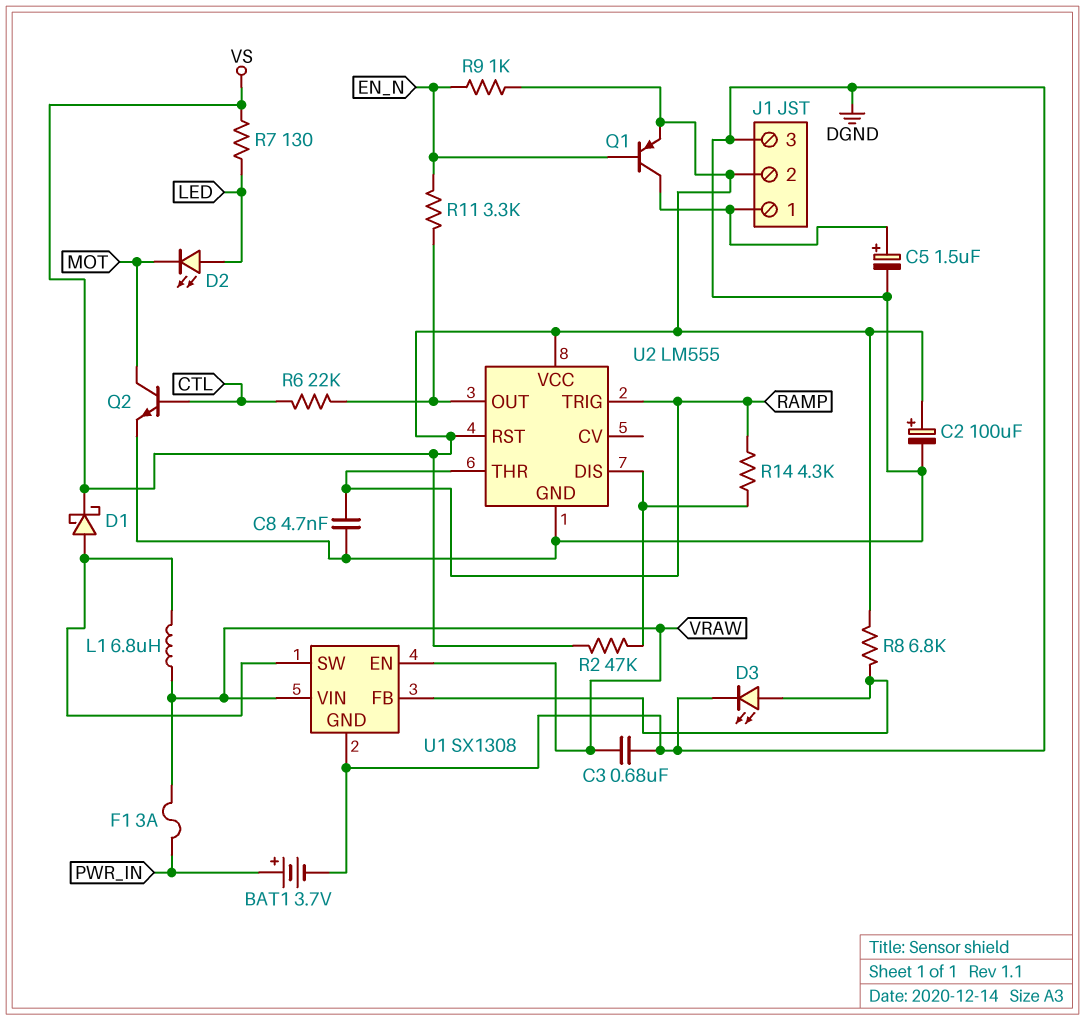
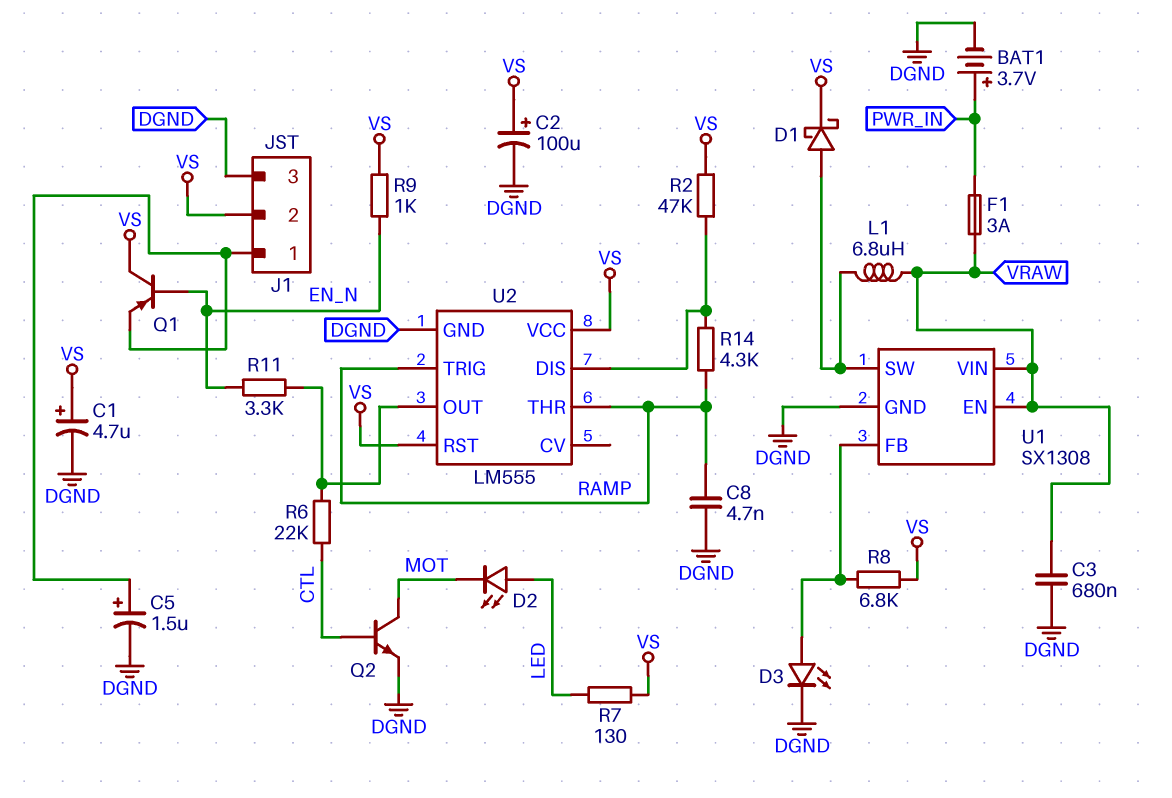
C1: none -> 4.7uF (plus VS, minus DGND)
Q1: PNP (B EN_N, C J1/1, E VS) -> PNP (B EN_N, C VS, E J1/1)

